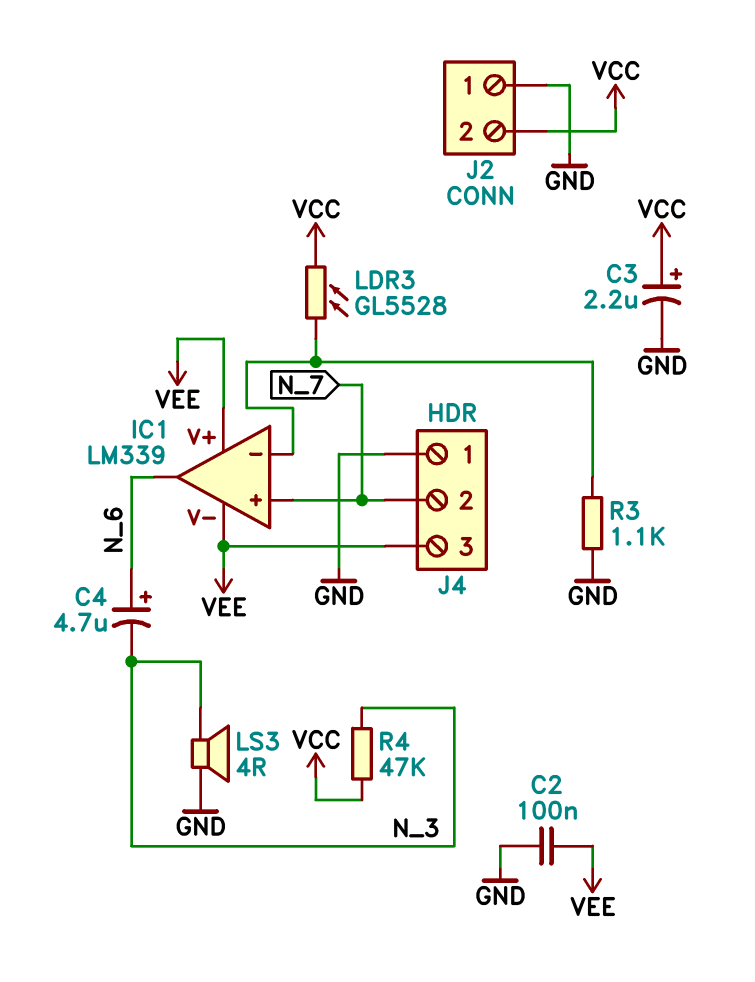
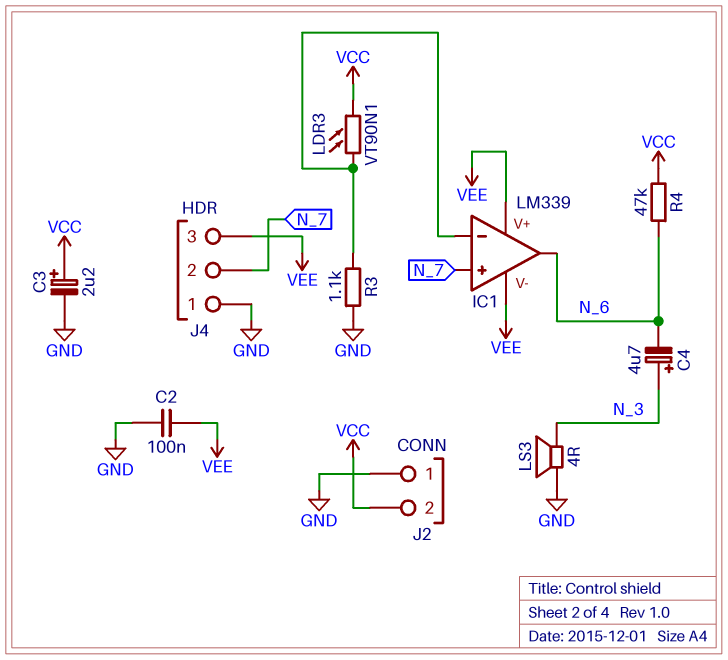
C4: 4.7uF (plus N_6, minus N_3) -> 4.7uF (plus N_3, minus N_6)
LDR3: GL5528 (IC1/in-, VCC) -> VT90N1 (IC1/in-, VCC)
R4: 47k (N_3, VCC) -> 47k (N_6, VCC)

